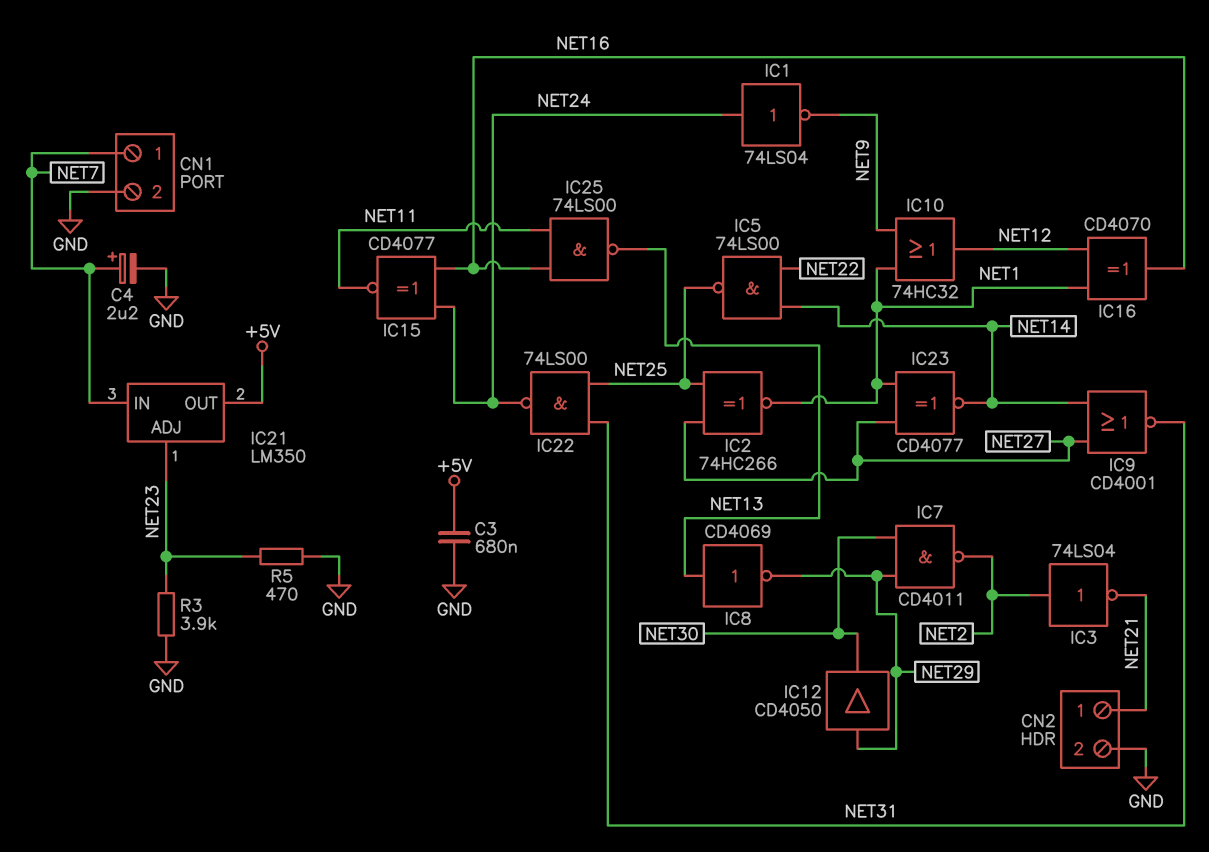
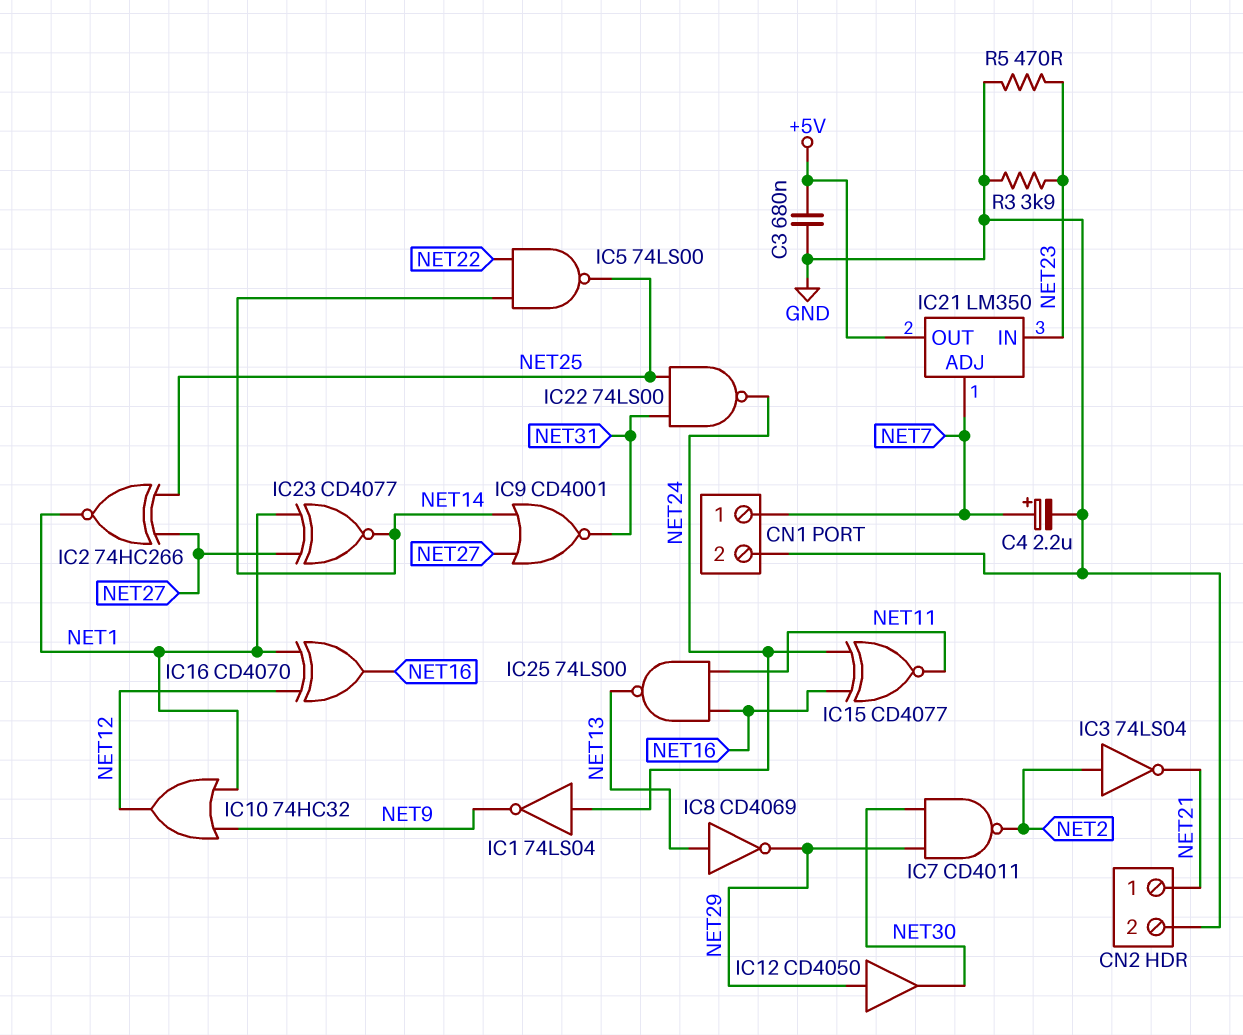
IC21 pin ADJ: NET23 -> NET7
IC21 pin IN: NET7 -> NET23

